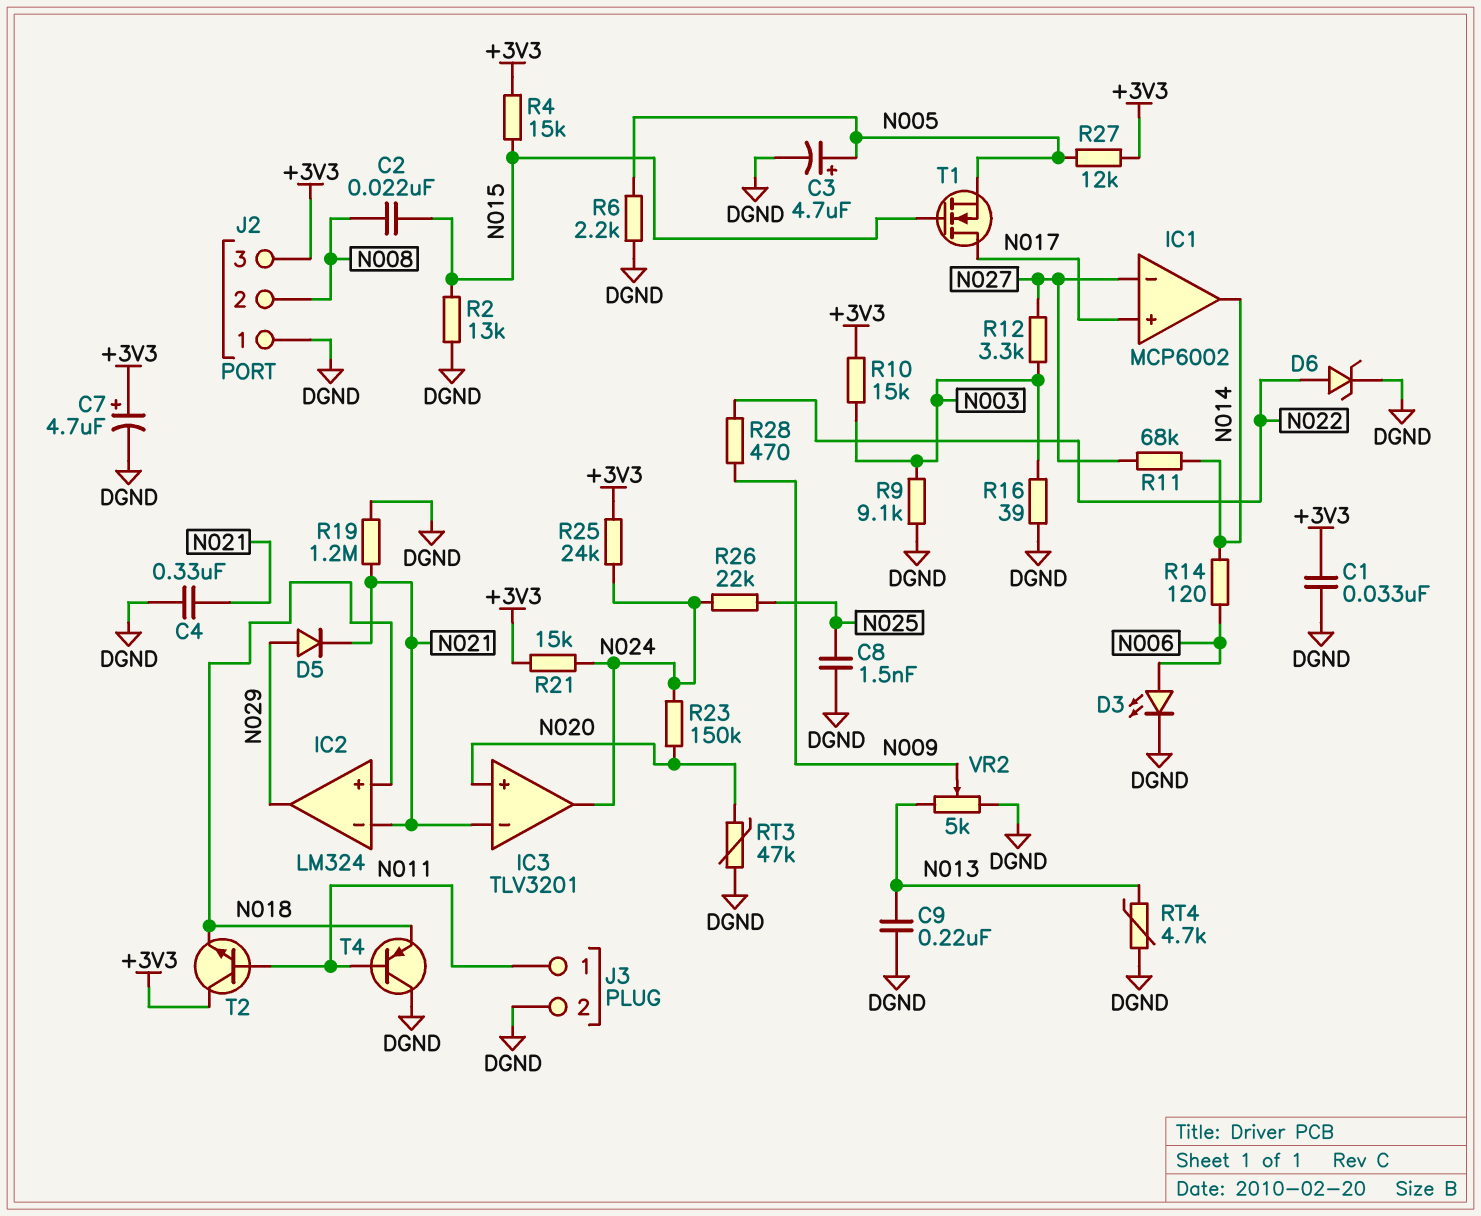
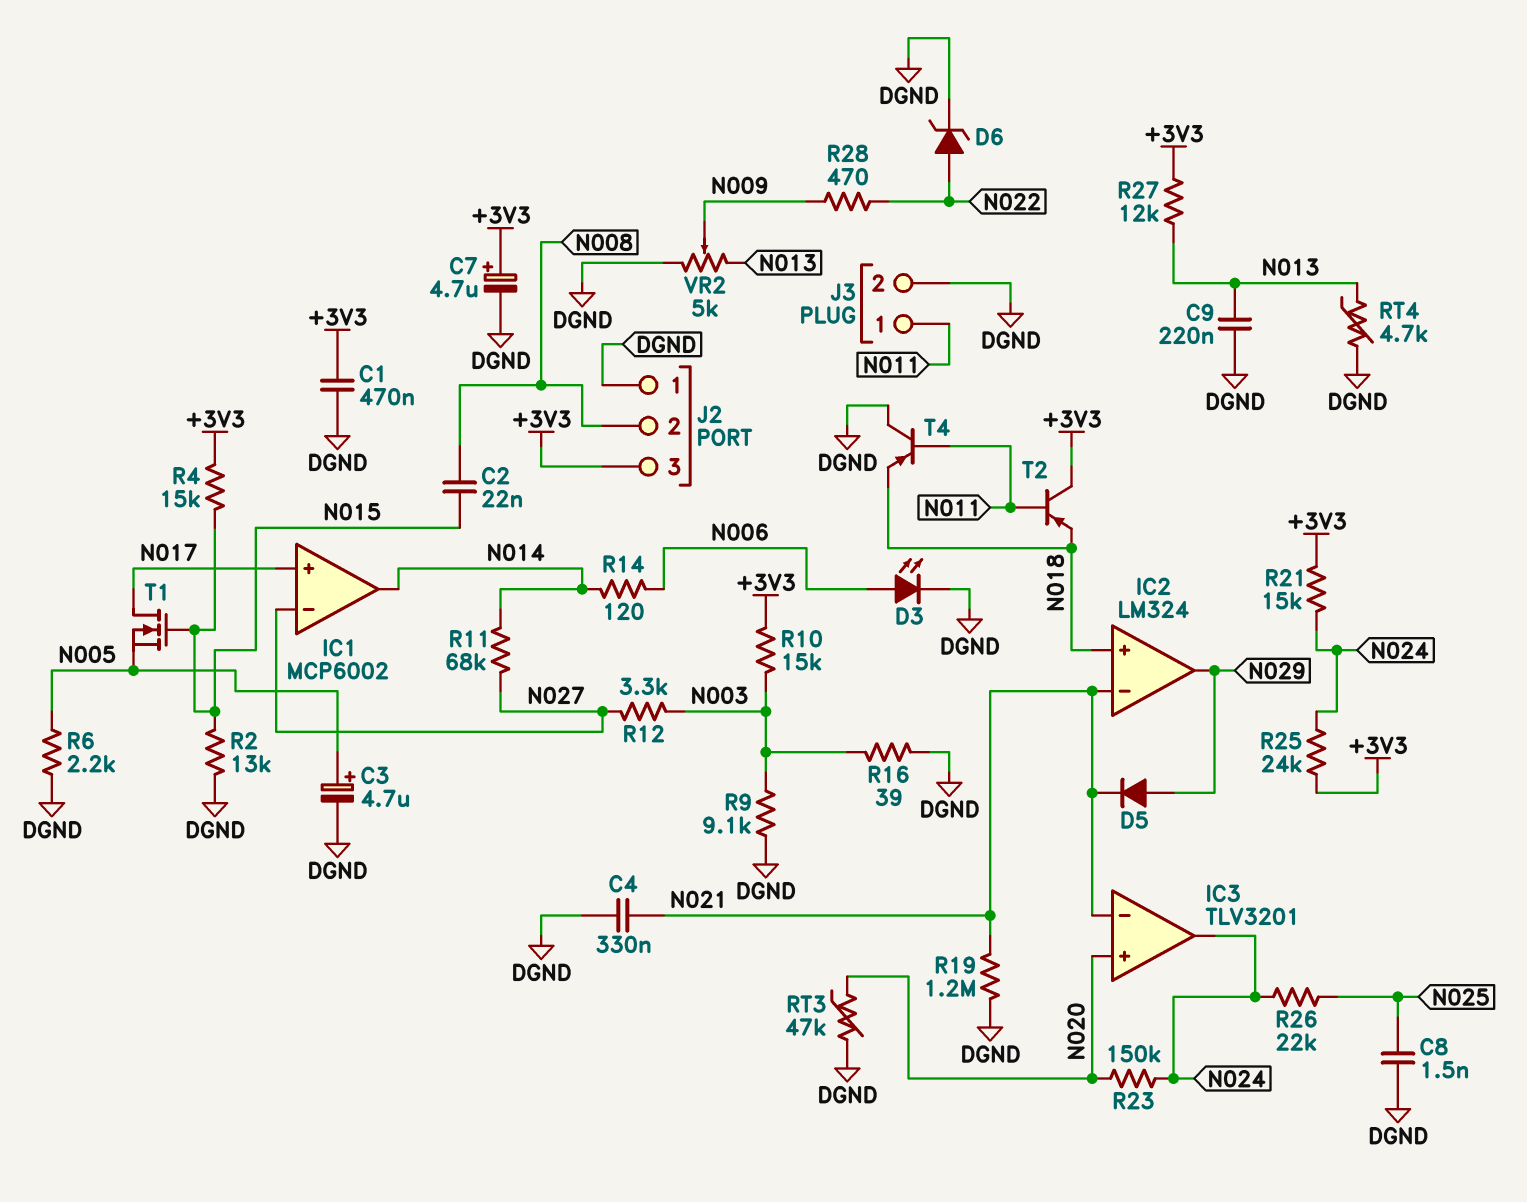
C1: 33nF (+3V3, DGND) -> 470nF (+3V3, DGND)
R27: 12k (+3V3, N005) -> 12k (+3V3, N013)
T2: NPN (B N011, C +3V3, E N018) -> PNP (B N011, C +3V3, E N018)

